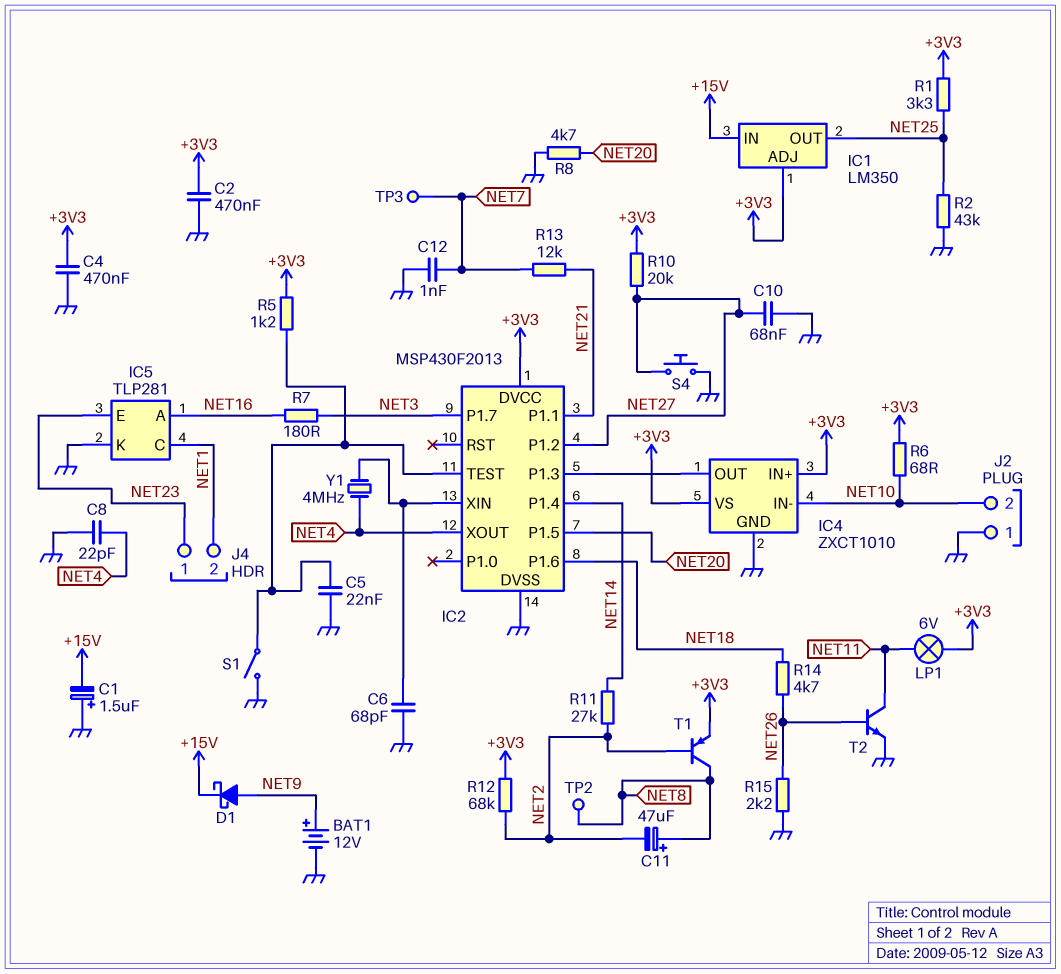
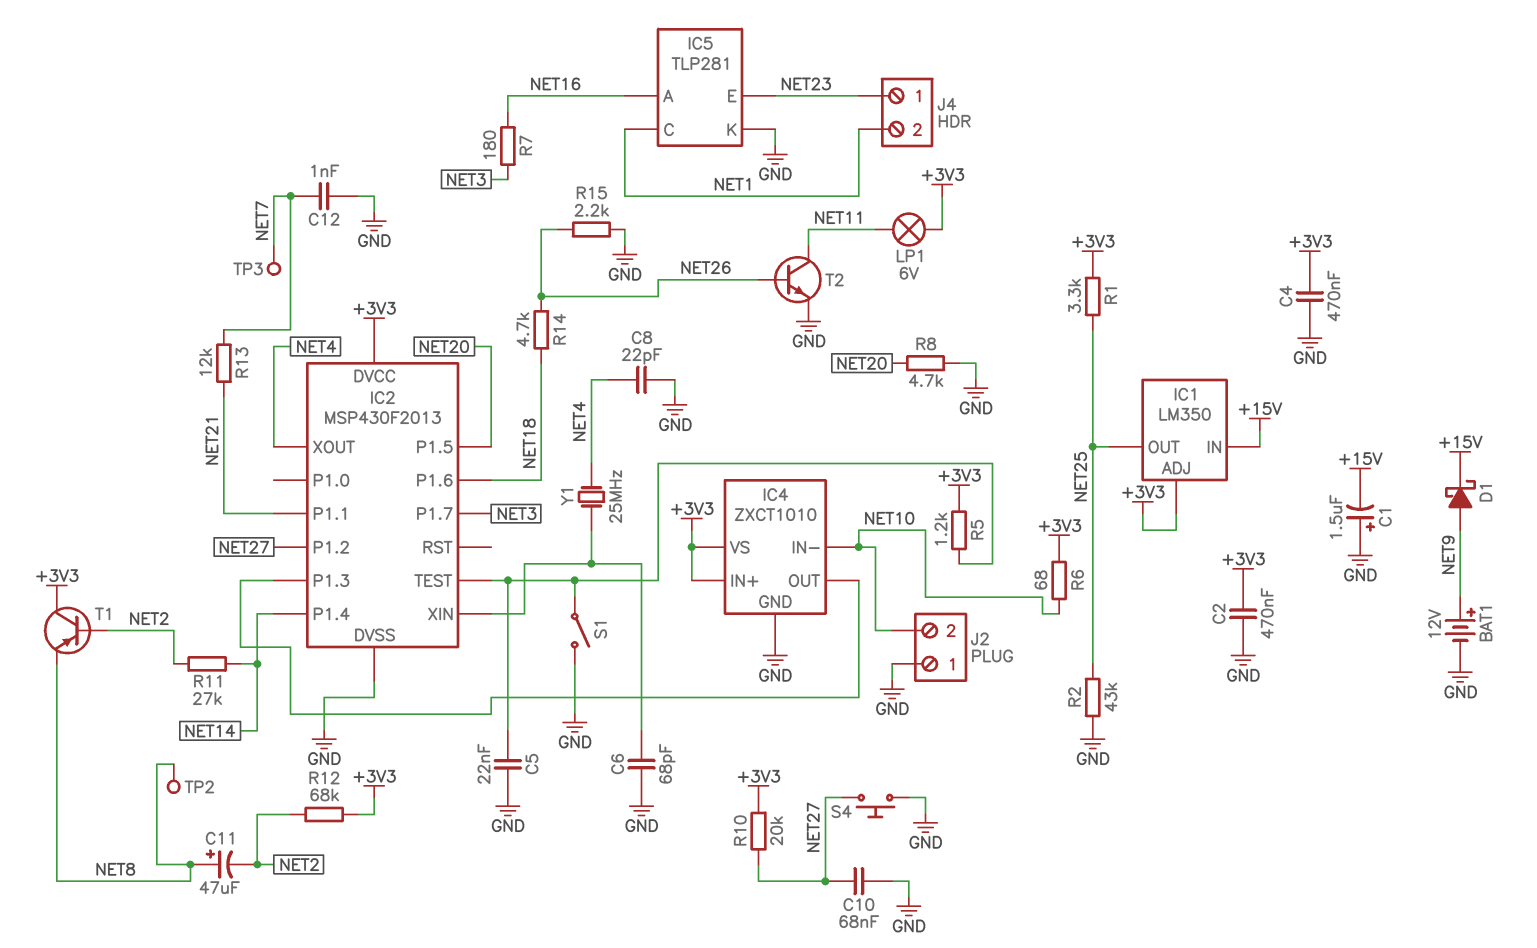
T1: PNP (B NET2, C NET8, E +3V3) -> PNP (B NET2, C +3V3, E NET8)
Y1: 4MHz (IC2/XIN, NET4) -> 25MHz (IC2/XIN, NET4)

